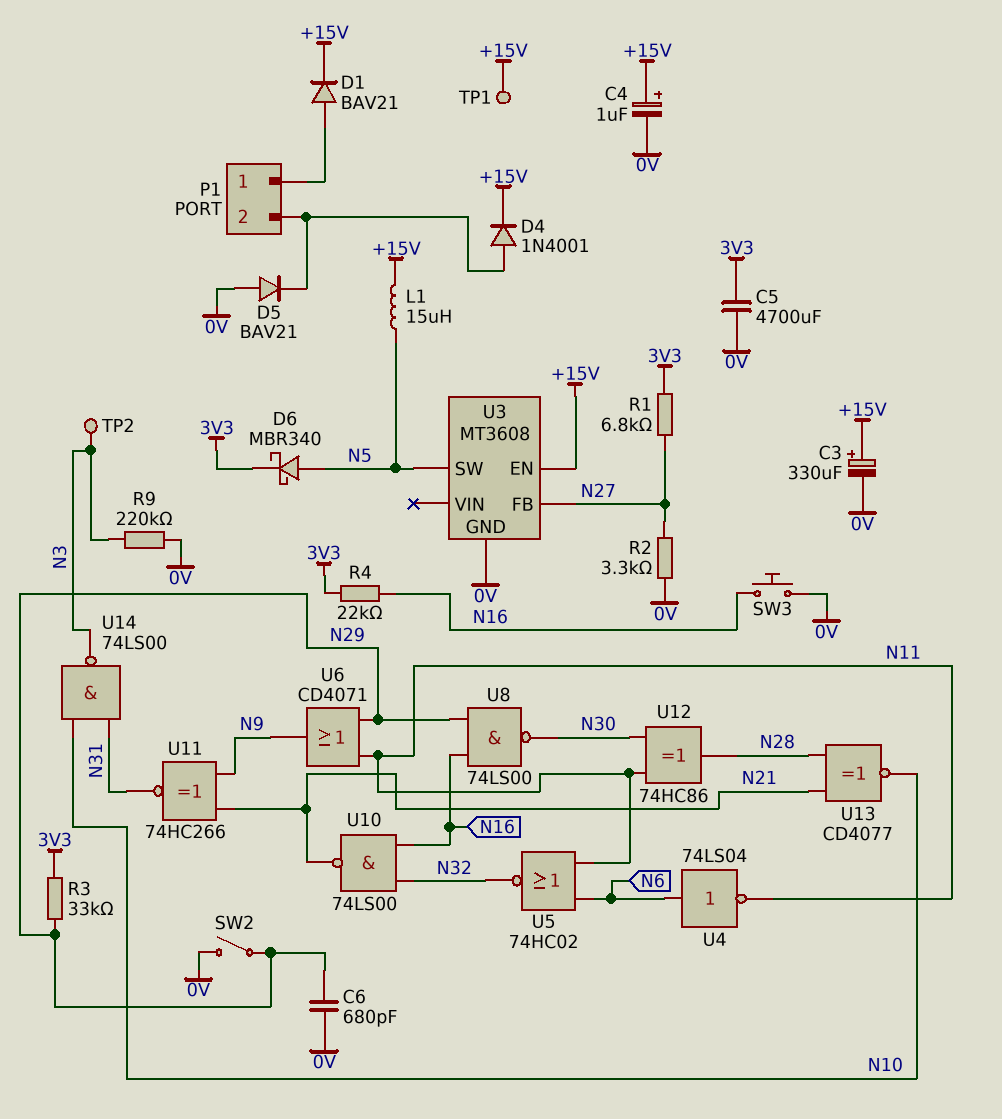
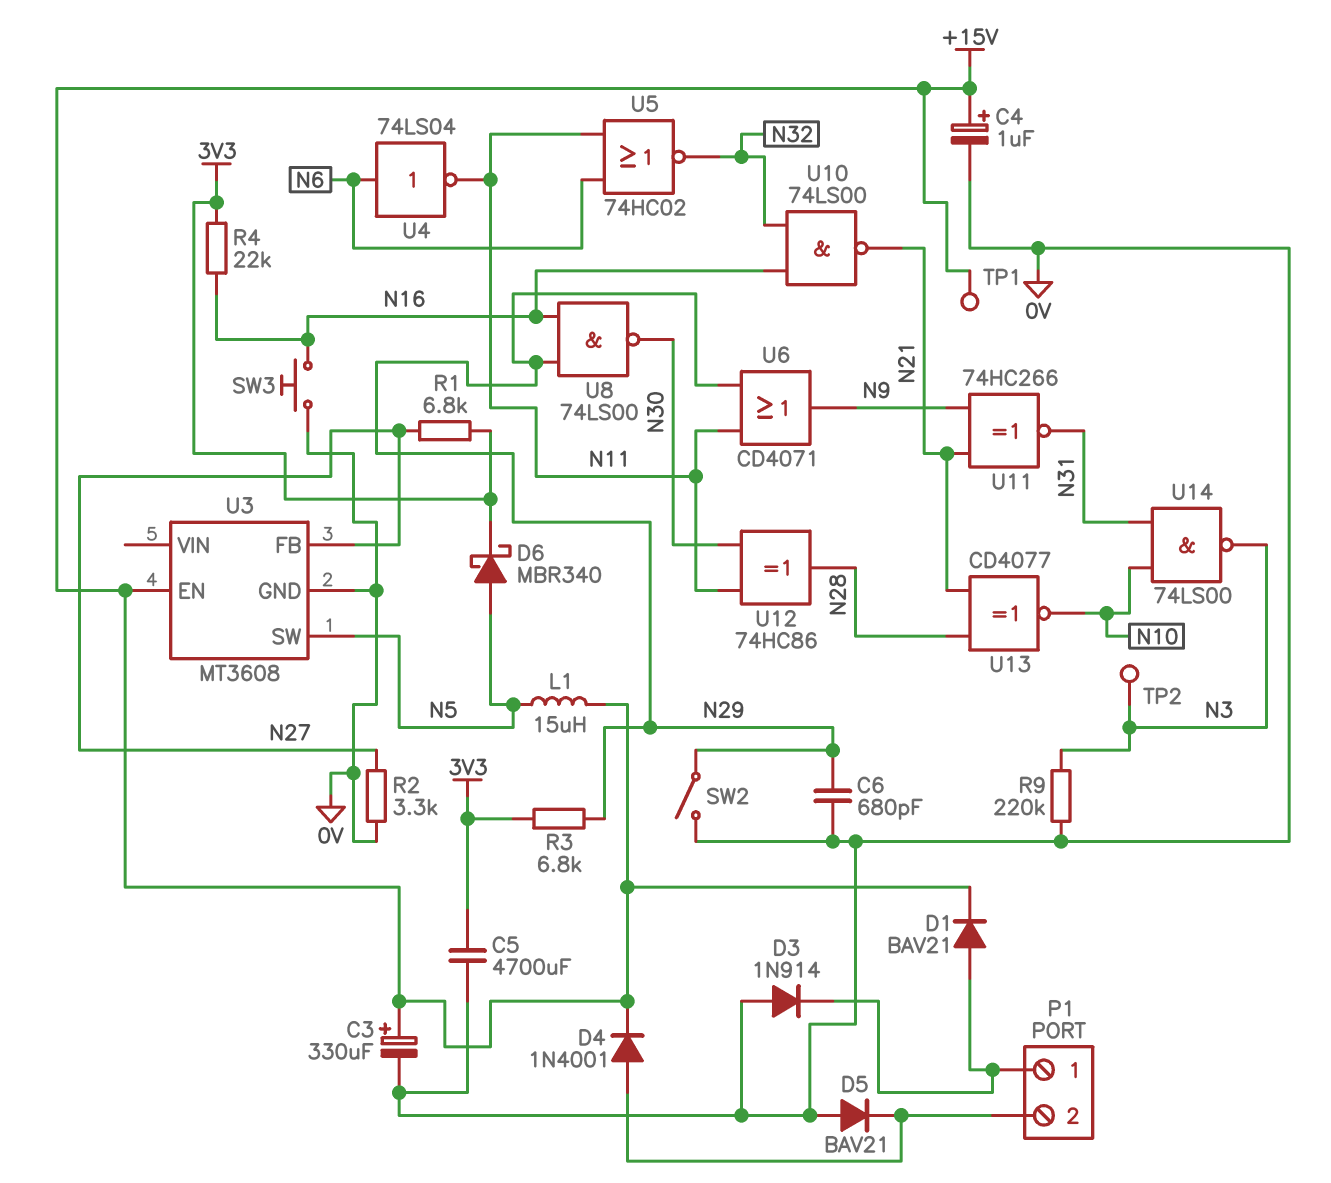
D3: none -> diode 1N914 (A 0V, K P1/1)
R3: 33k (3V3, N29) -> 6.8k (3V3, N29)

